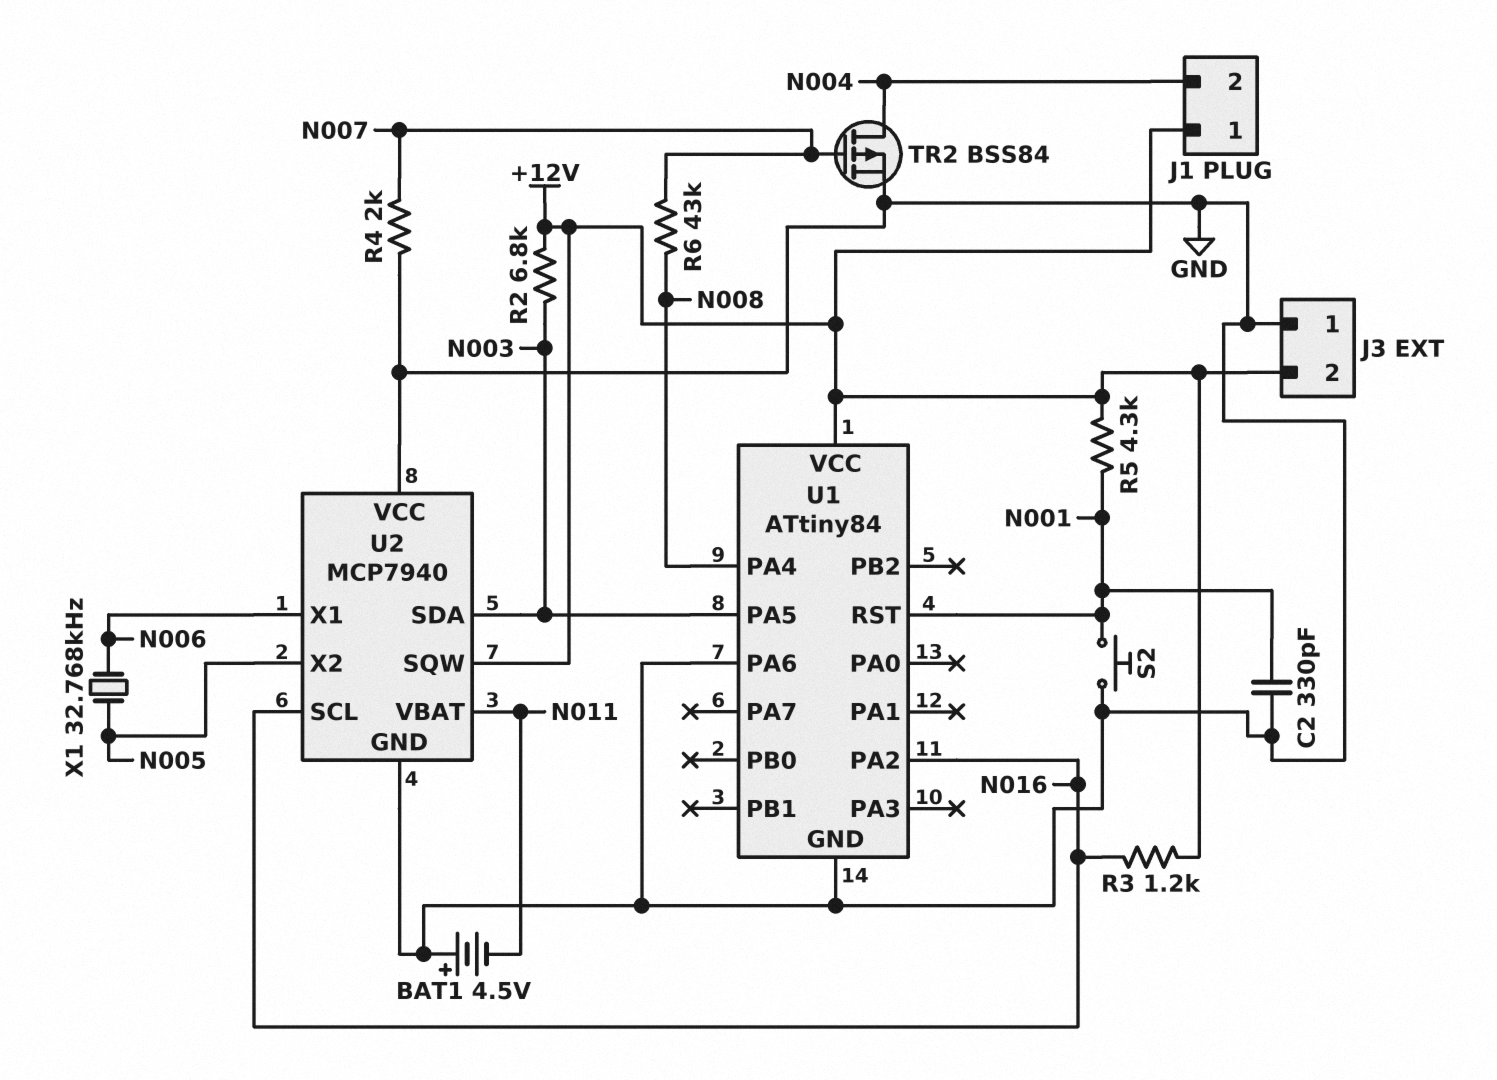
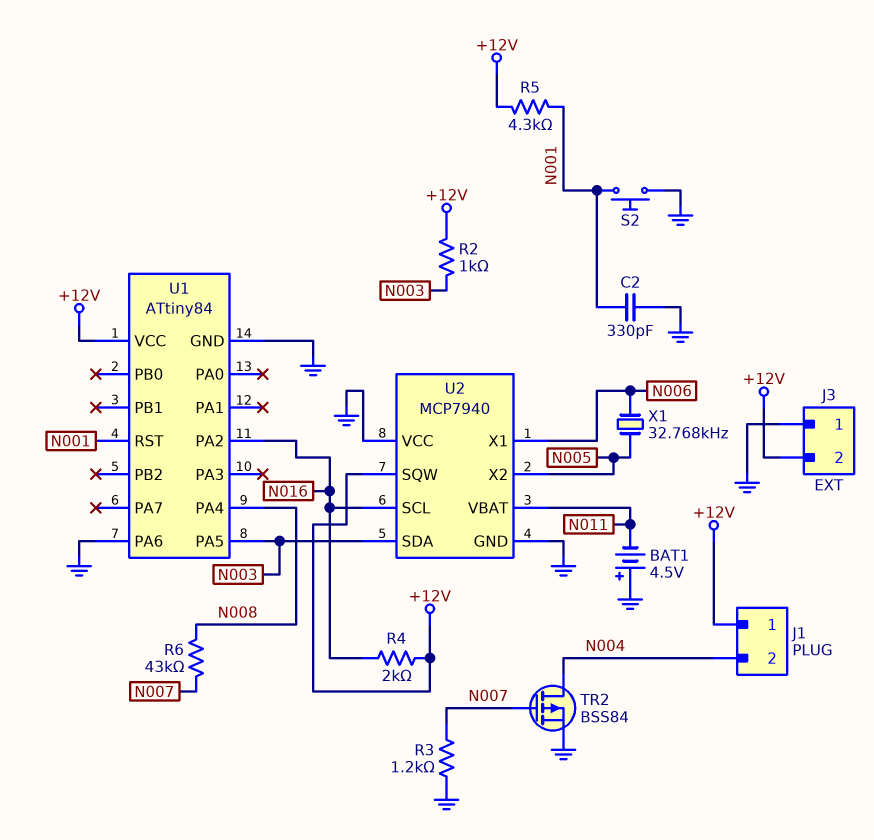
R2: 6.8k (+12V, N003) -> 1k (+12V, N003)
R3: 1.2k (+12V, N016) -> 1.2k (GND, N007)
R4: 2k (GND, N007) -> 2k (+12V, N016)

